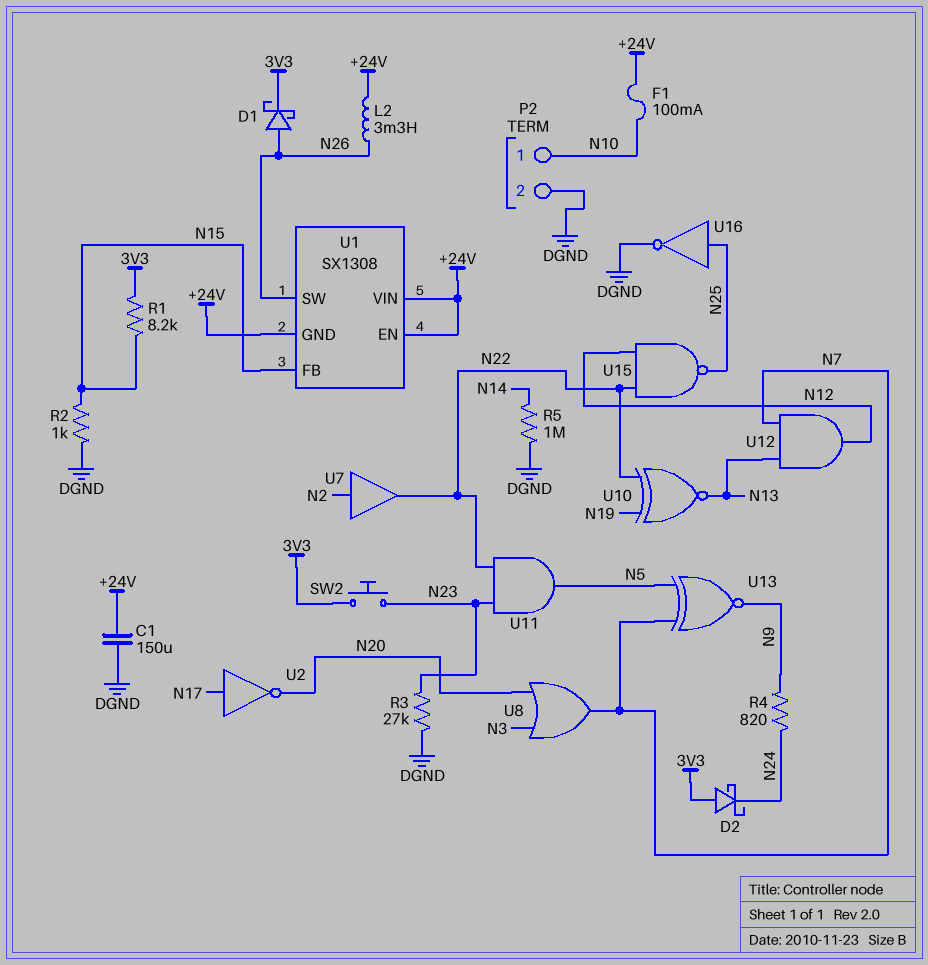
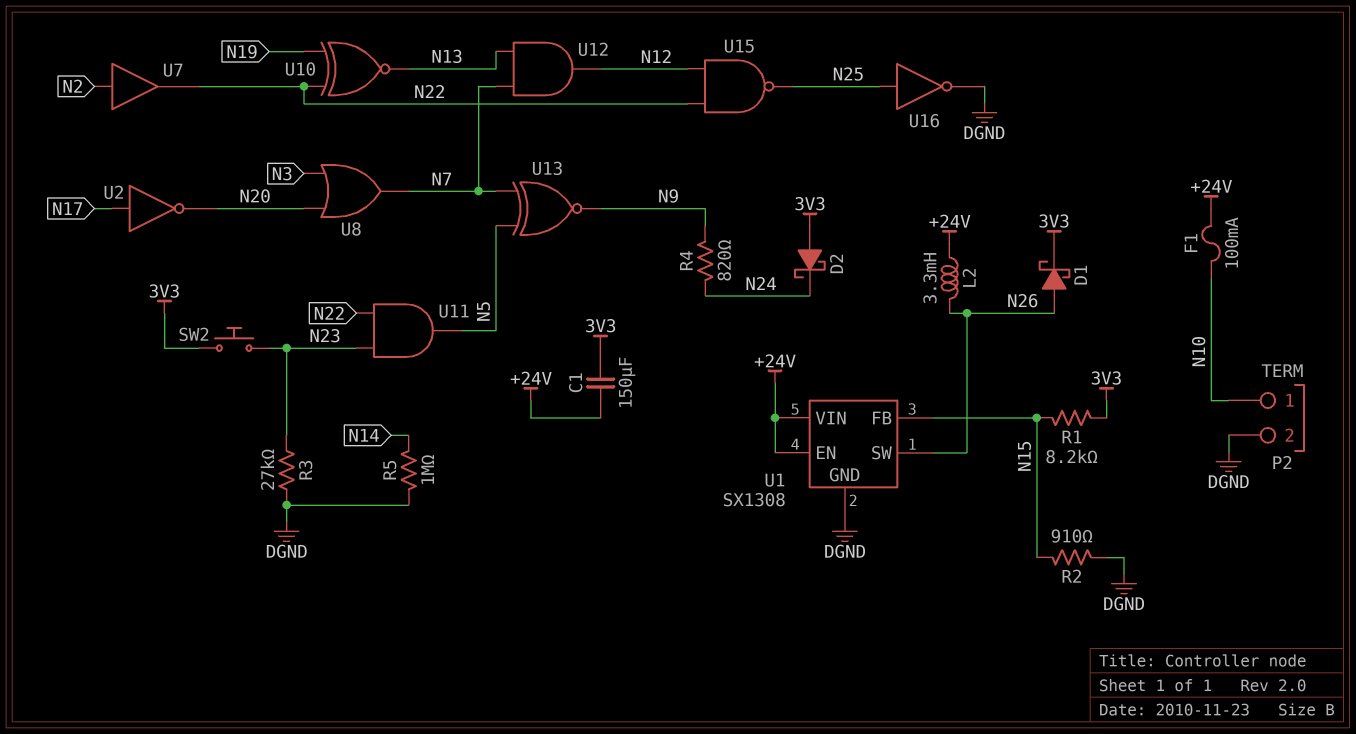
C1: 150uF (+24V, DGND) -> 150uF (+24V, 3V3)
R2: 1k (DGND, N15) -> 910 (DGND, N15)
U1 pin GND: +24V -> DGND

